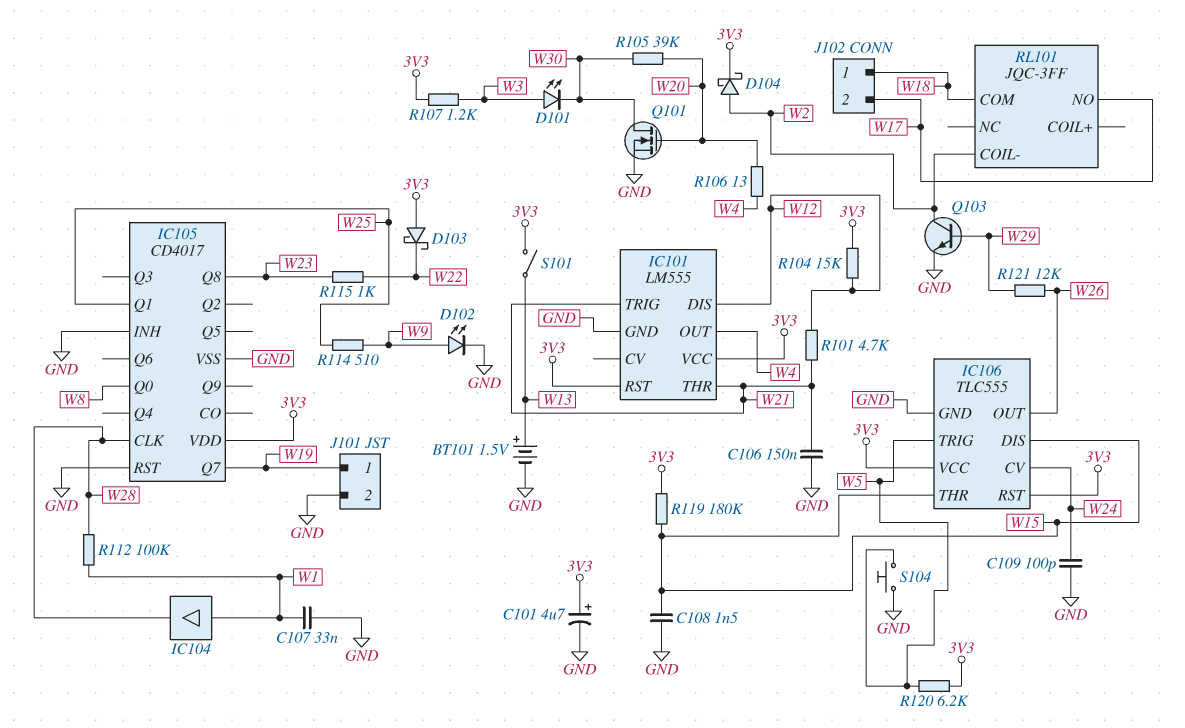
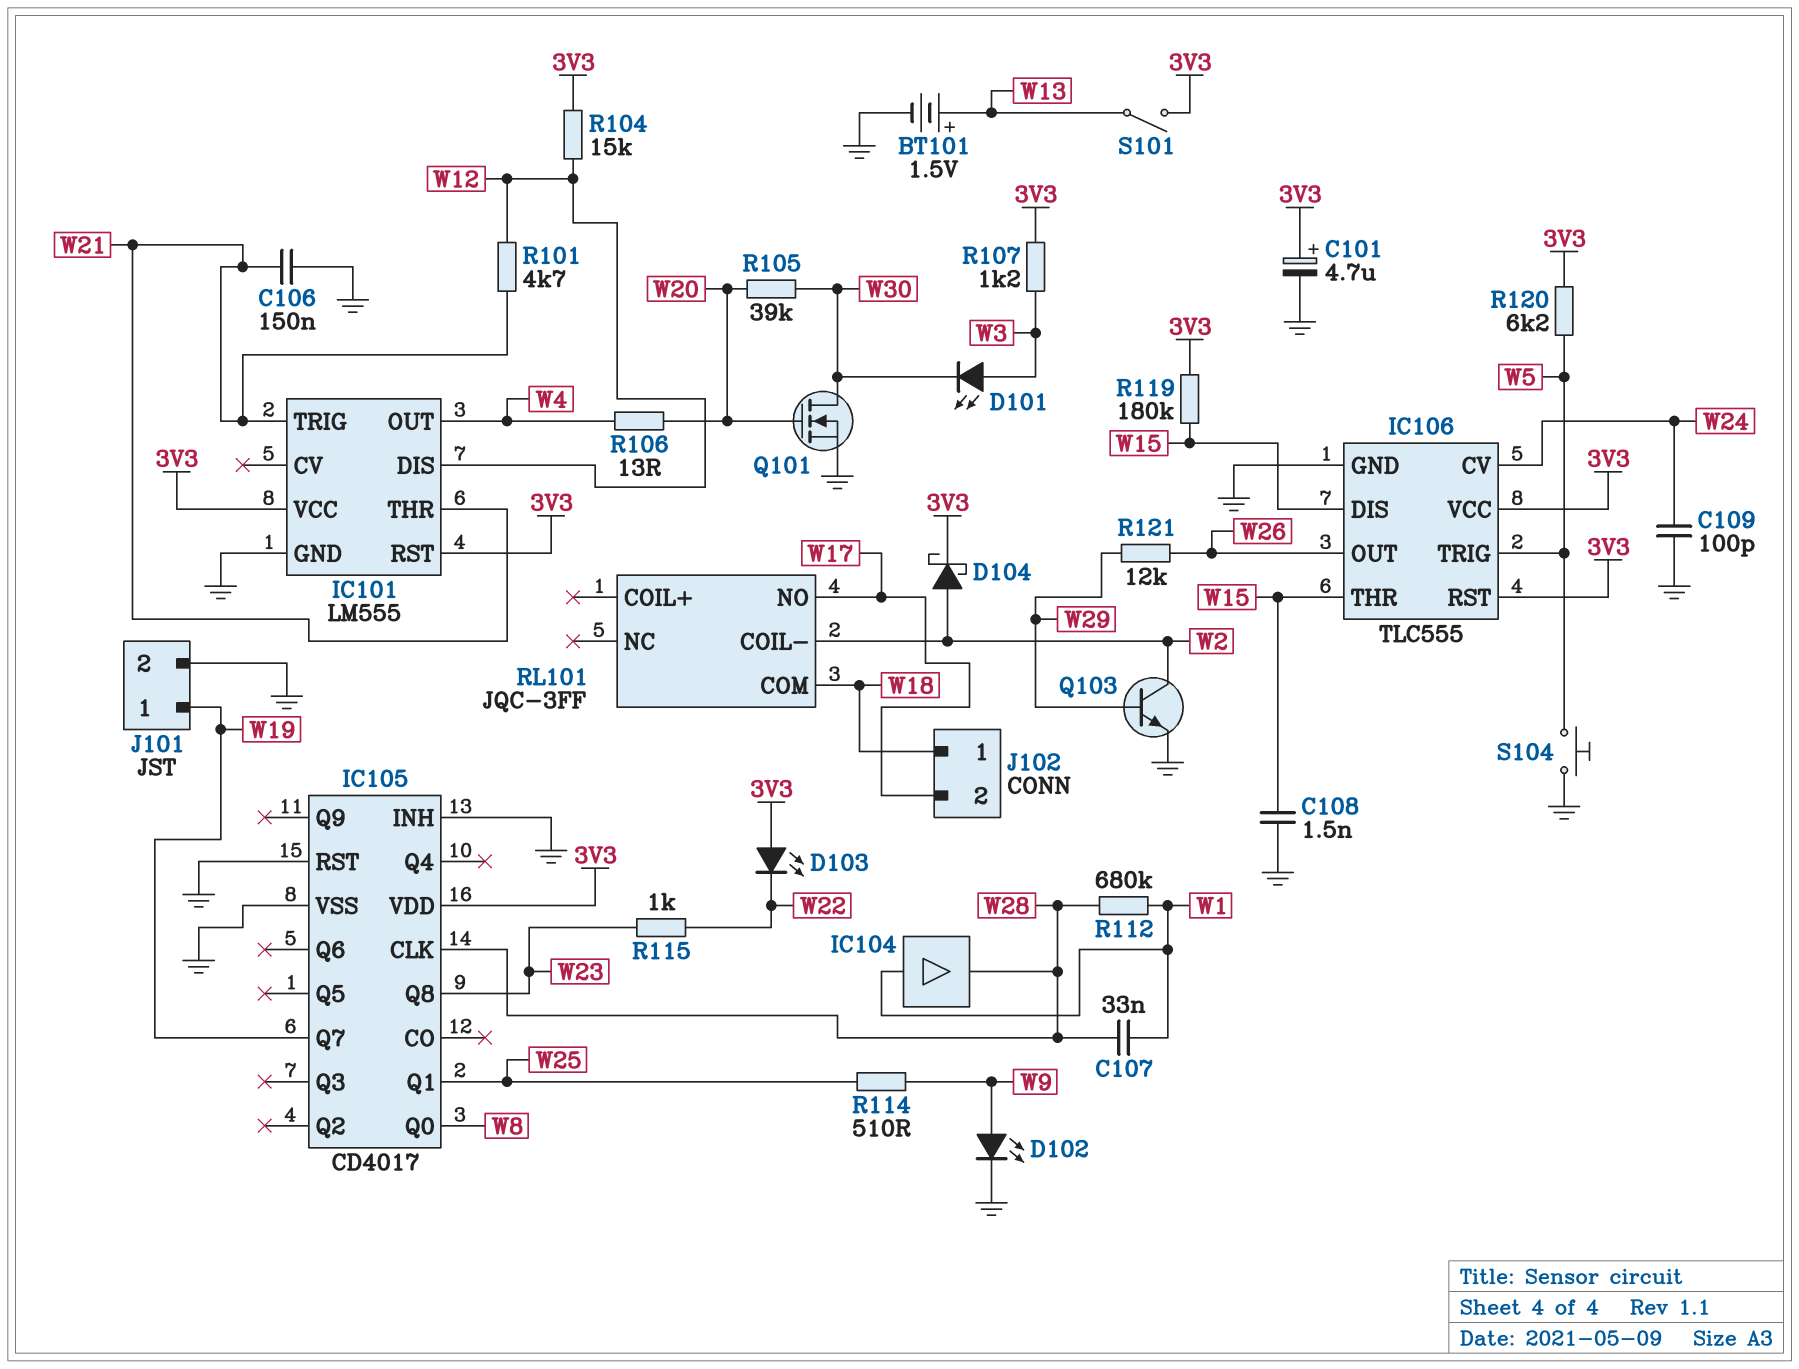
C107: 33nF (GND, W1) -> 33nF (W1, W28)
D103: schottky (A 3V3, K W22) -> LED (A 3V3, K W22)
R112: 100k (W1, W28) -> 680k (W1, W28)

